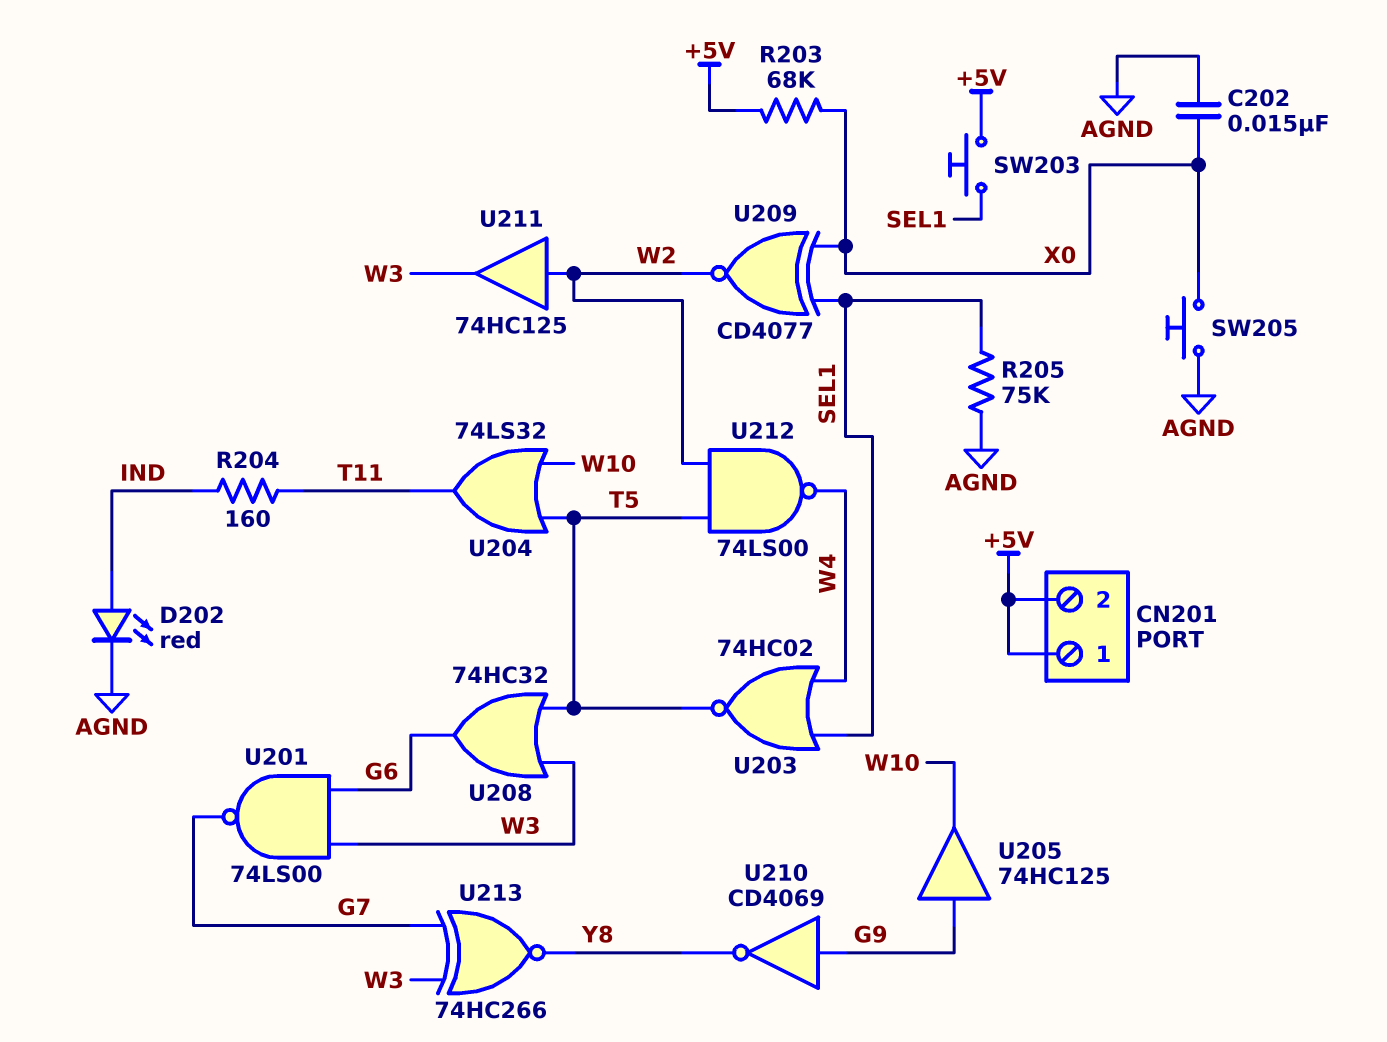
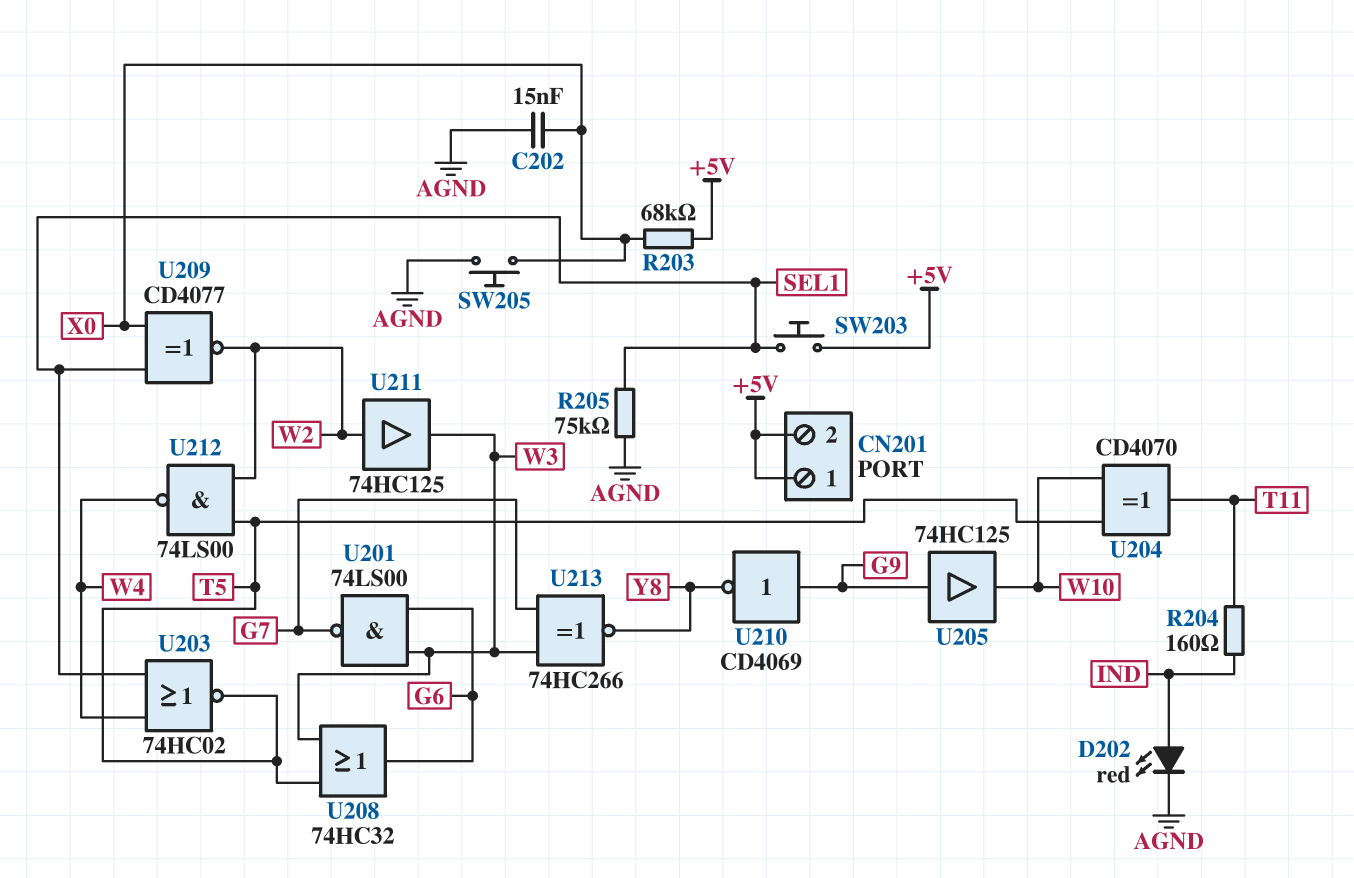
U204: OR 74LS32 (in T5, in W10, out T11) -> XOR CD4070 (in T5, in W10, out T11)

